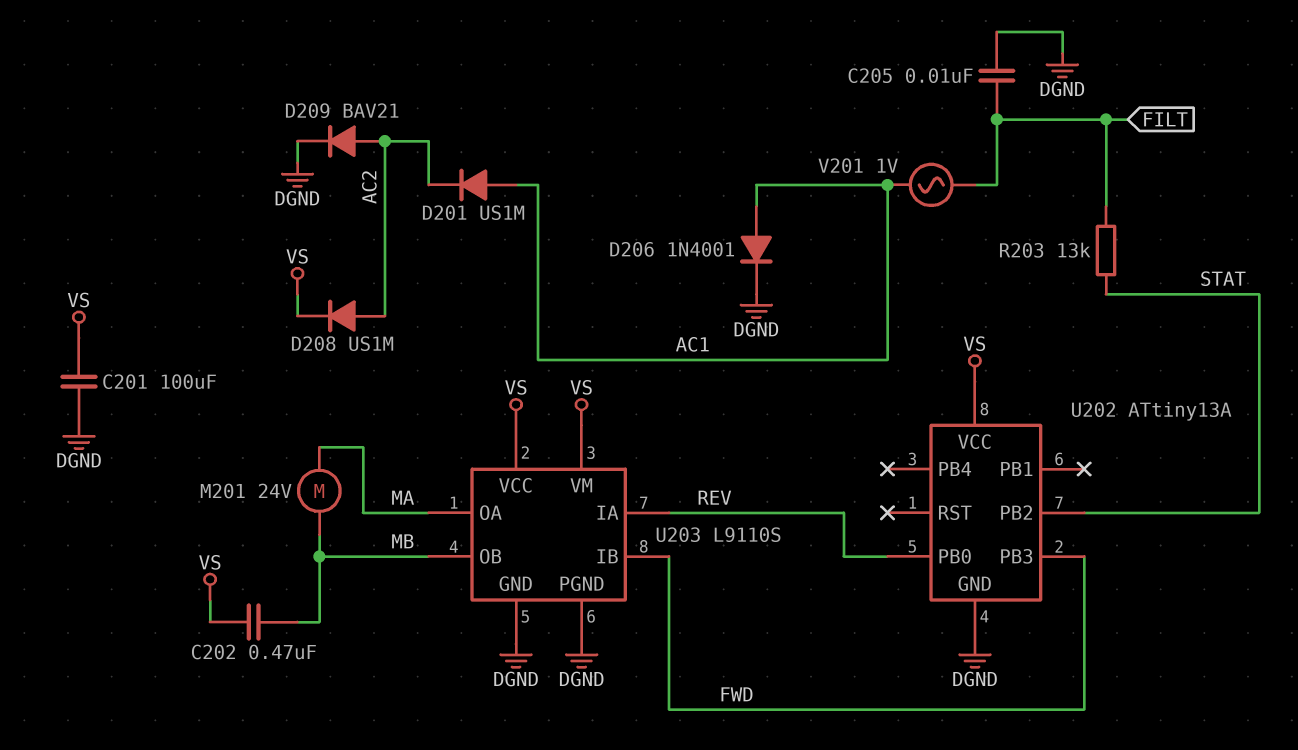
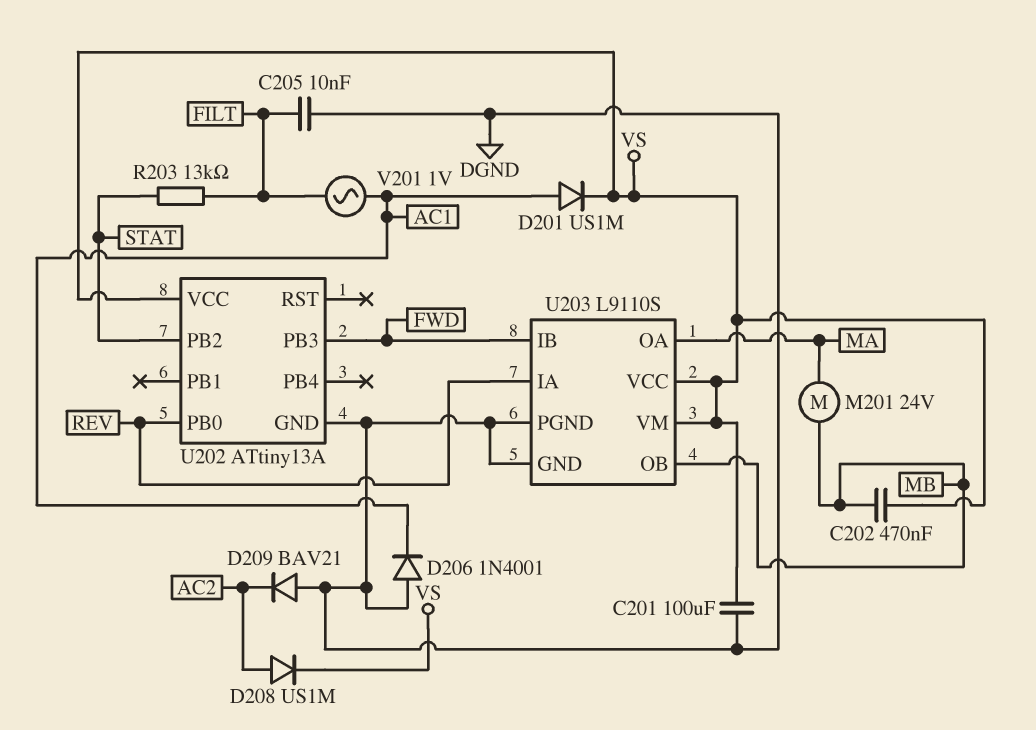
D201: diode US1M (A AC1, K AC2) -> diode US1M (A AC1, K VS)
D206: diode 1N4001 (A AC1, K DGND) -> diode 1N4001 (A DGND, K AC1)
D209: diode BAV21 (A AC2, K DGND) -> diode BAV21 (A DGND, K AC2)

